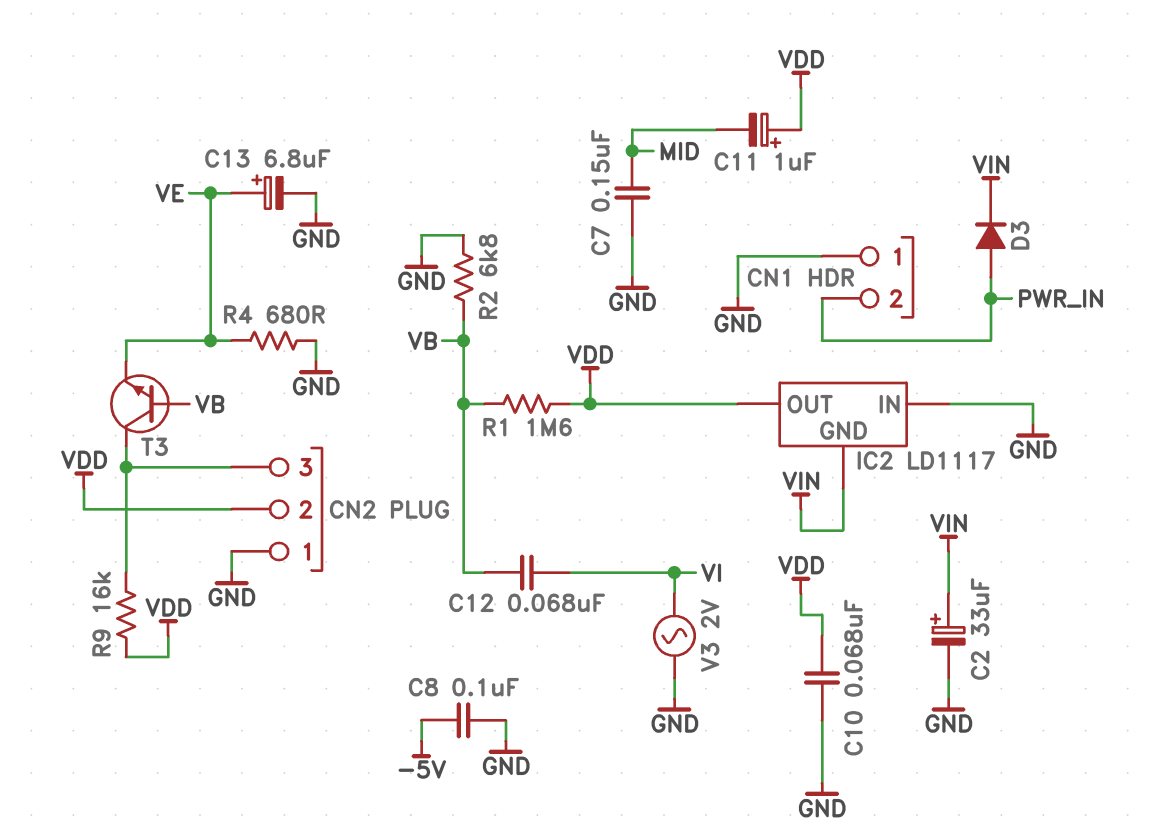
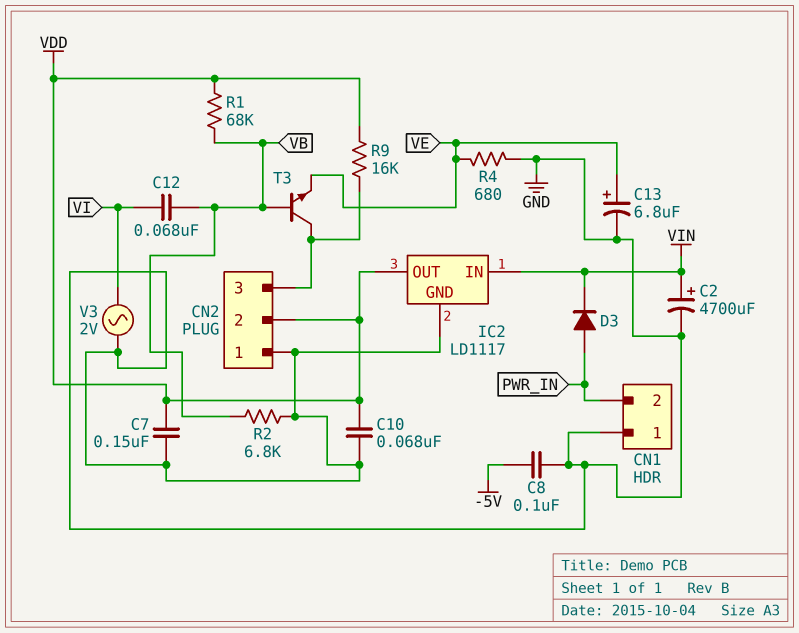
C2: 33uF (plus VIN, minus GND) -> 4700uF (plus VIN, minus GND)
C7: 150nF (GND, MID) -> 150nF (GND, VDD)
C11: 1uF (plus VDD, minus MID) -> none
IC2 pin GND: VIN -> GND
IC2 pin IN: GND -> VIN
R1: 1.6M (VB, VDD) -> 68k (VB, VDD)

